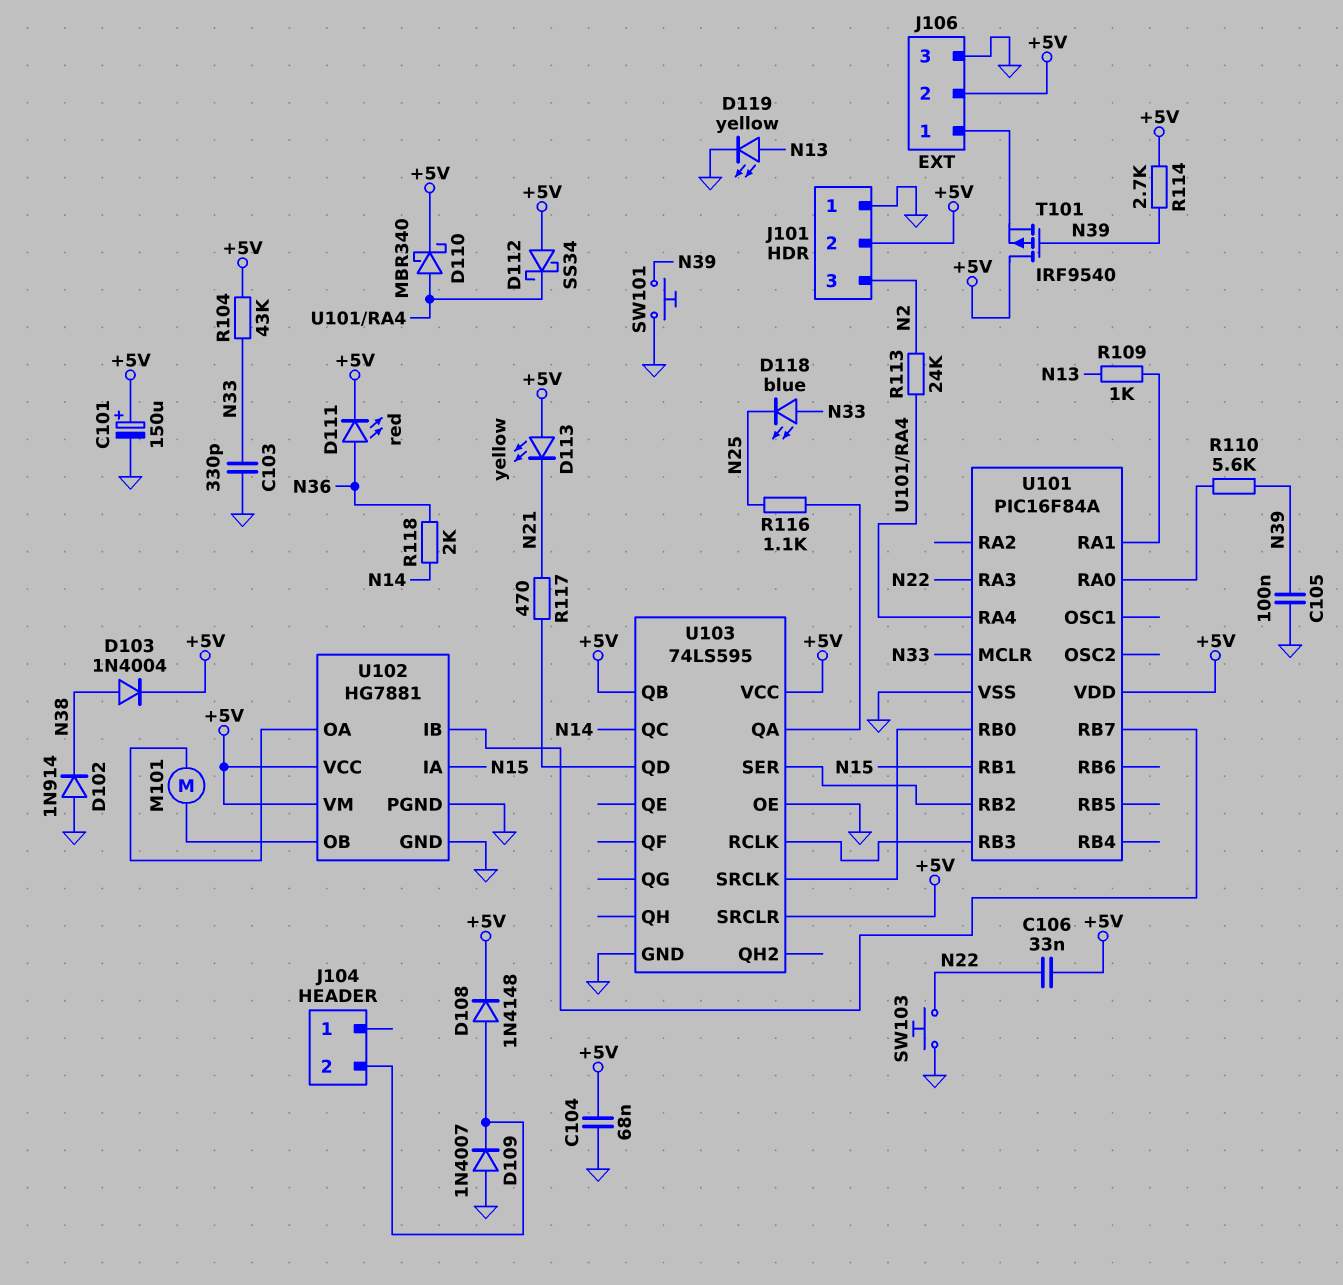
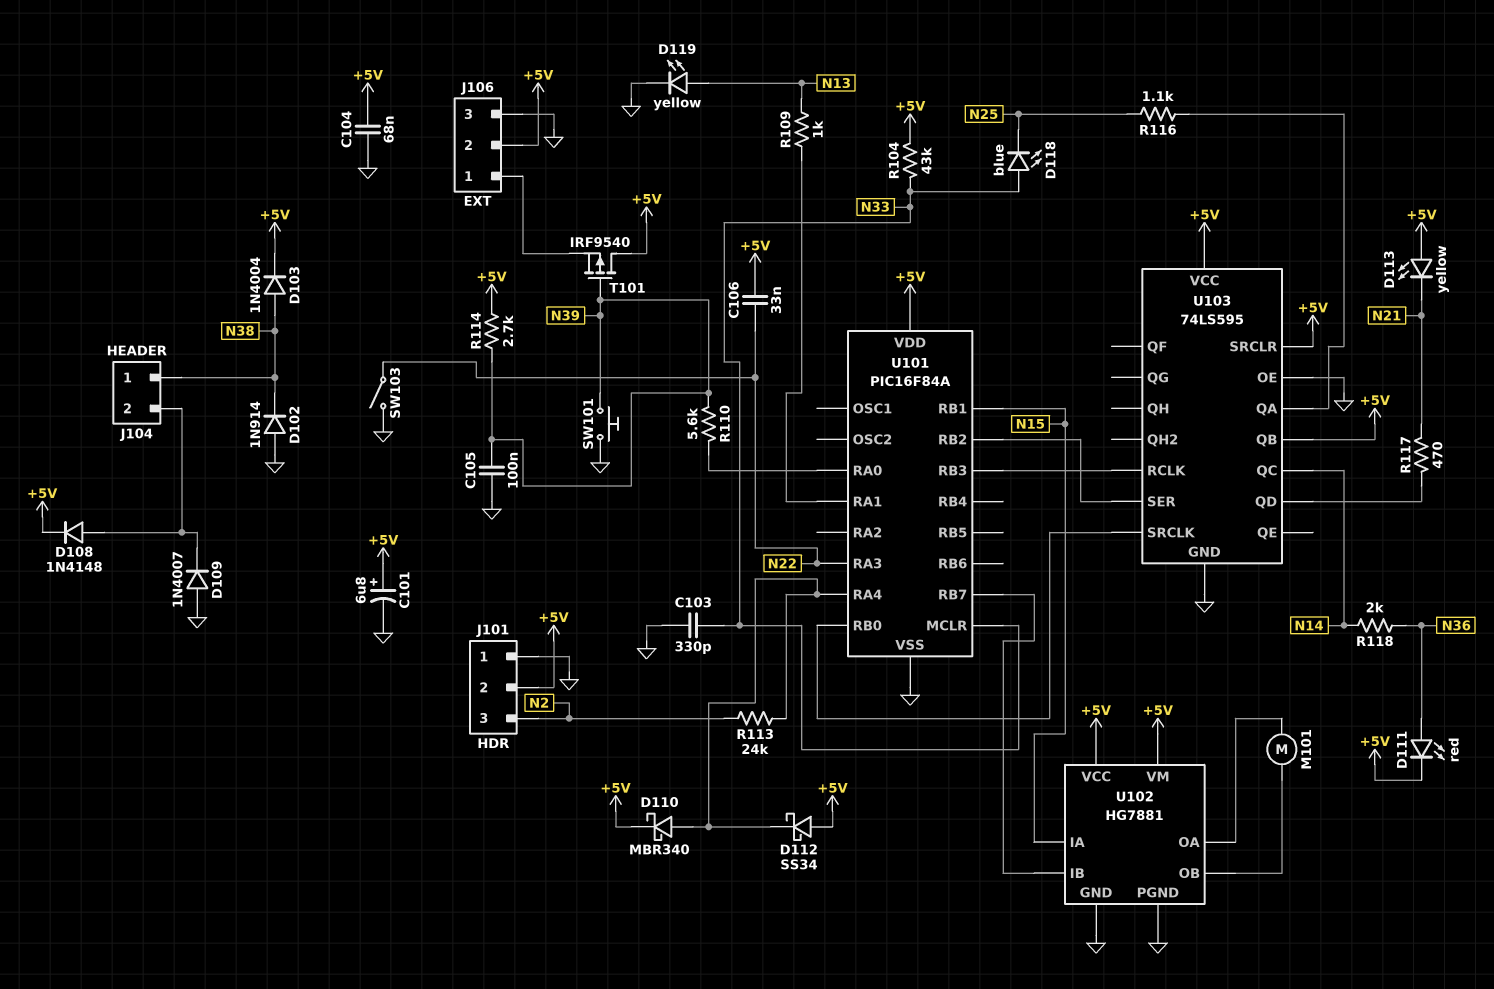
C101: 150uF (plus +5V, minus GND) -> 6.8uF (plus +5V, minus GND)
J104 pin 1: none -> N38
SW103: button (GND, N22) -> switch (GND, N22)

